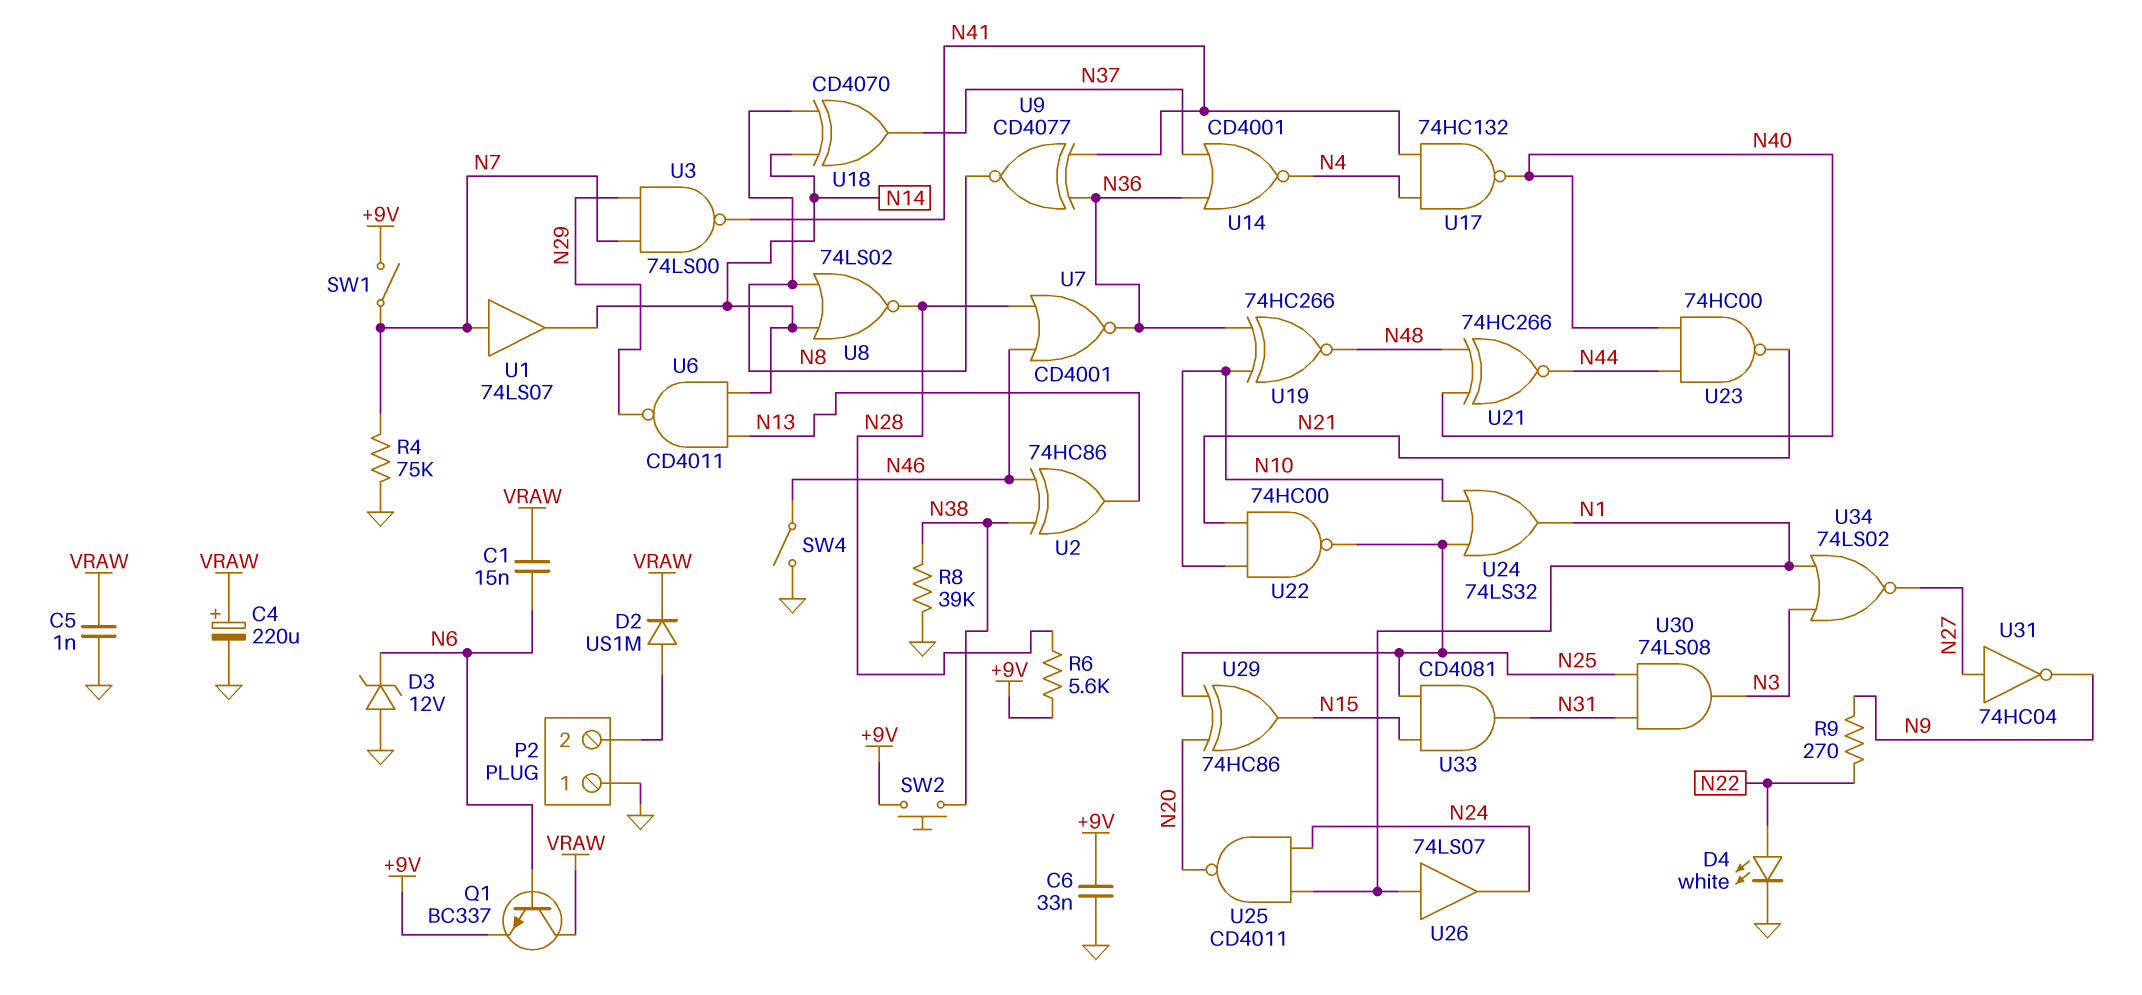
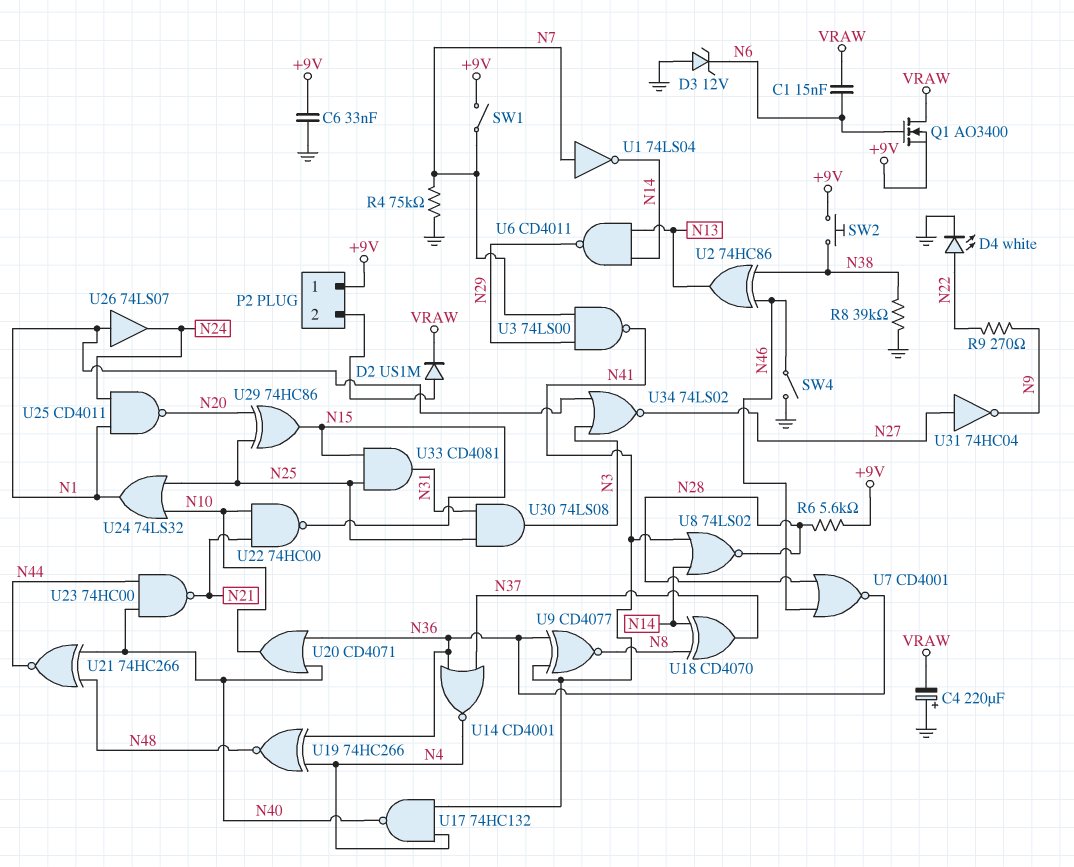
C4: 220uF (plus VRAW, minus GND) -> 220uF (plus GND, minus VRAW)
C5: 1nF (GND, VRAW) -> none
P2 pin 1: GND -> +9V
Q1: NPN BC337 (B N6, C VRAW, E +9V) -> NMOS AO3400 (G N6, D VRAW, S +9V)
U1: buffer 74LS07 (in N7, out N14) -> NOT 74LS04 (in N7, out N14)
U8: NOR 74LS02 (in N8, in N14, out N28) -> NOR 74LS02 (in N14, in N41, out N28)
U19: XNOR 74HC266 (in N10, in N36, out N48) -> XNOR 74HC266 (in N4, in N36, out N48)
U20: none -> OR CD4071 (in N36, in N40, out N10)
U22: NAND 74HC00 (in N10, in N21, out N25) -> NAND 74HC00 (in N10, in N21, out N15)

